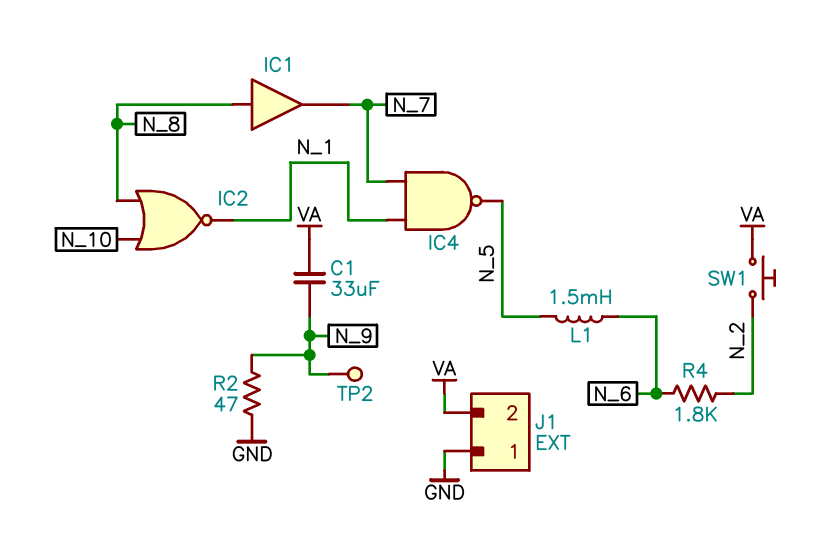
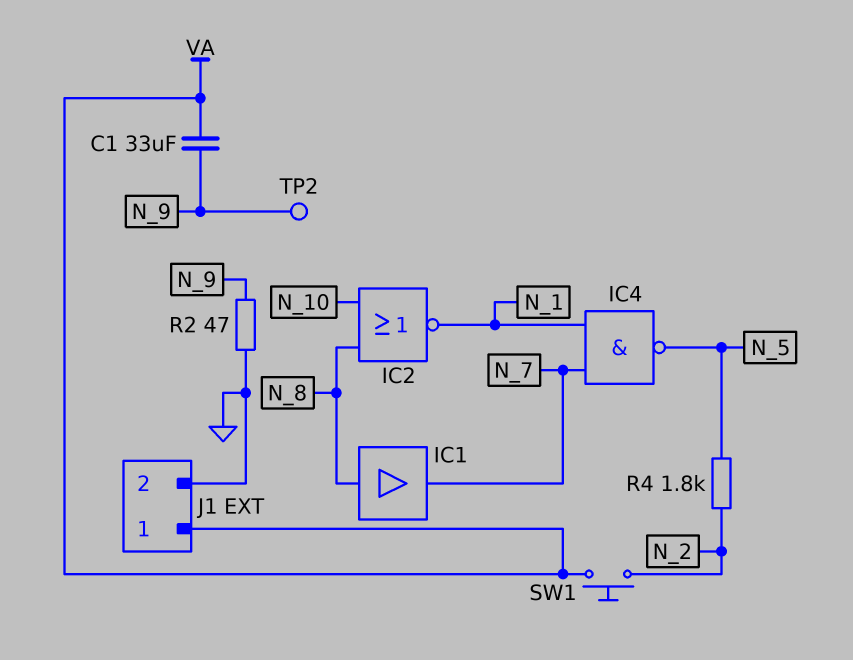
J1 pin 1: GND -> VA
J1 pin 2: VA -> GND
L1: 1.5mH (N_5, N_6) -> none
R4: 1.8k (N_2, N_6) -> 1.8k (N_2, N_5)

